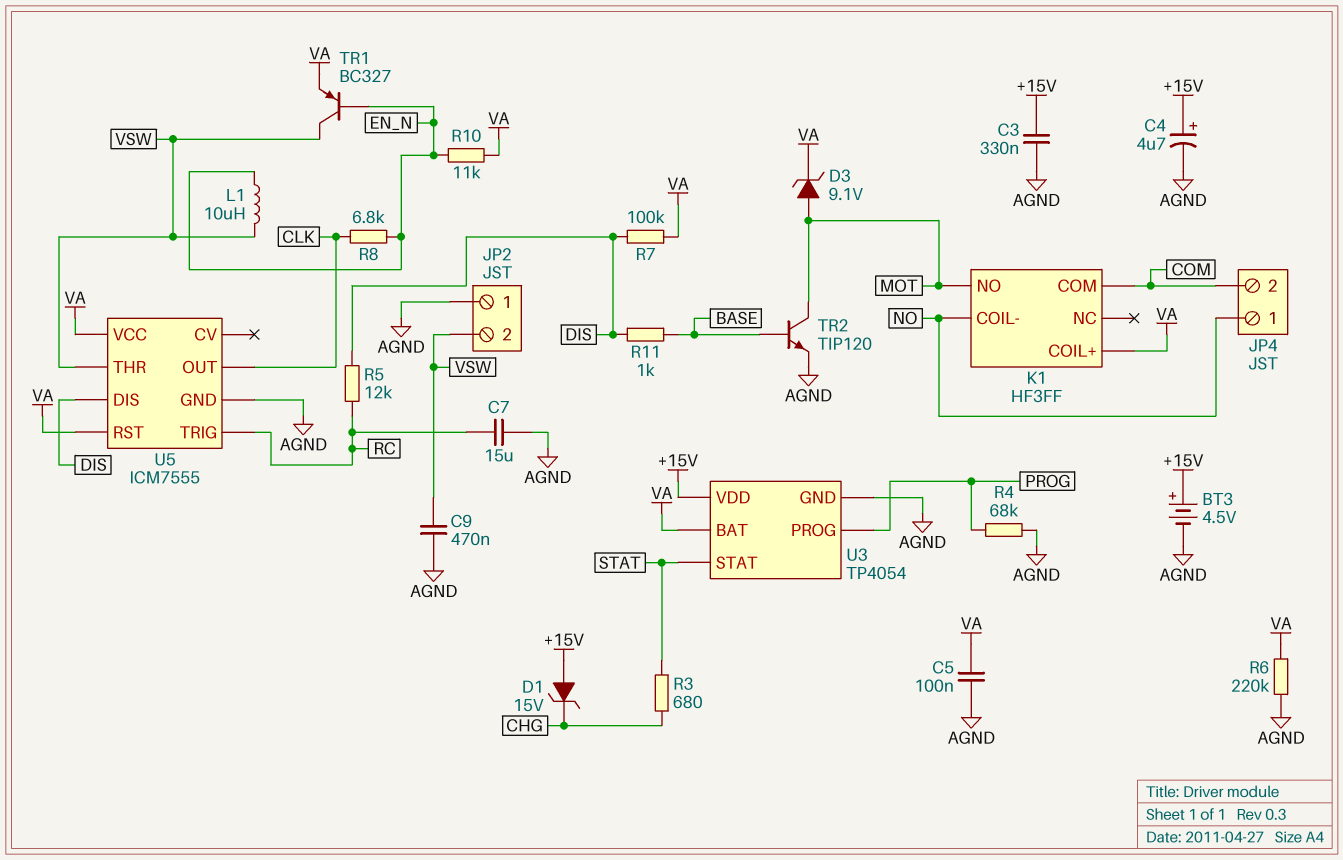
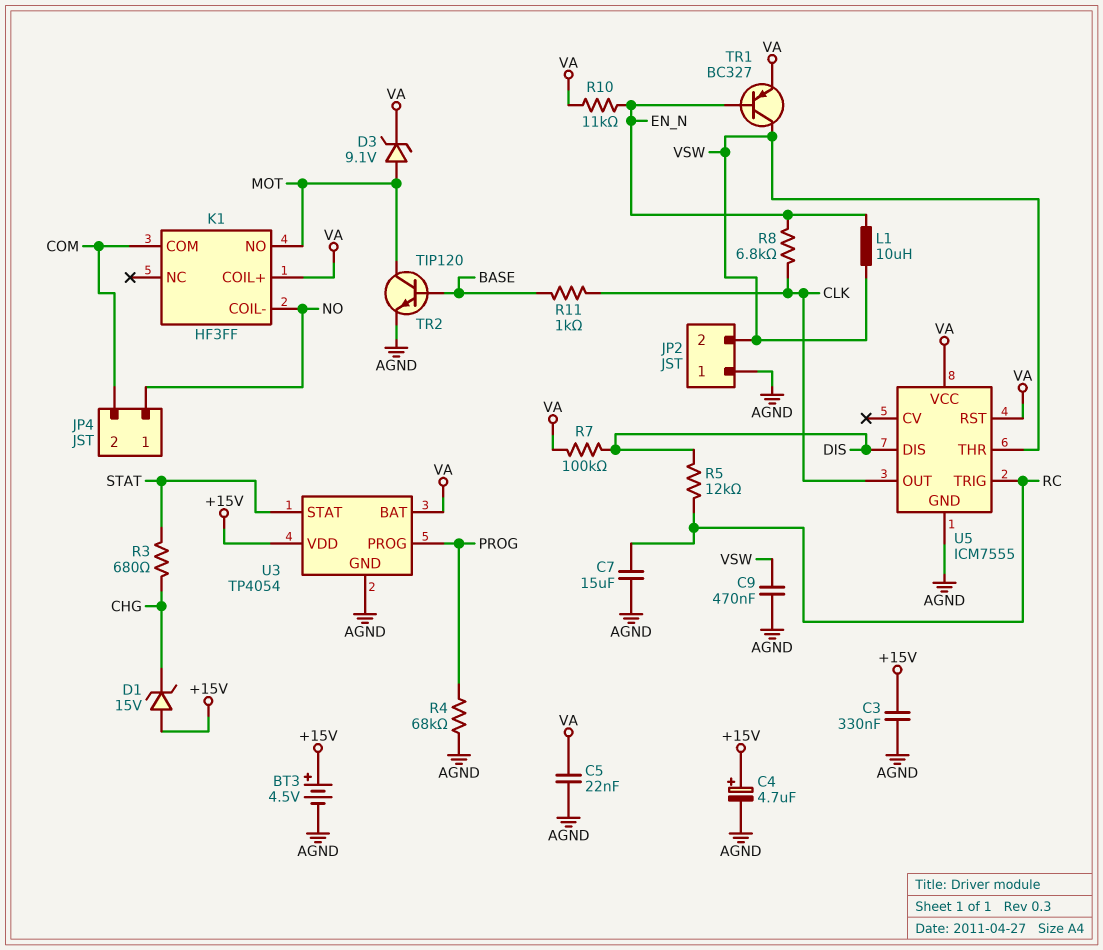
C5: 100nF (AGND, VA) -> 22nF (AGND, VA)
R6: 220k (AGND, VA) -> none
R11: 1k (BASE, DIS) -> 1k (BASE, CLK)

